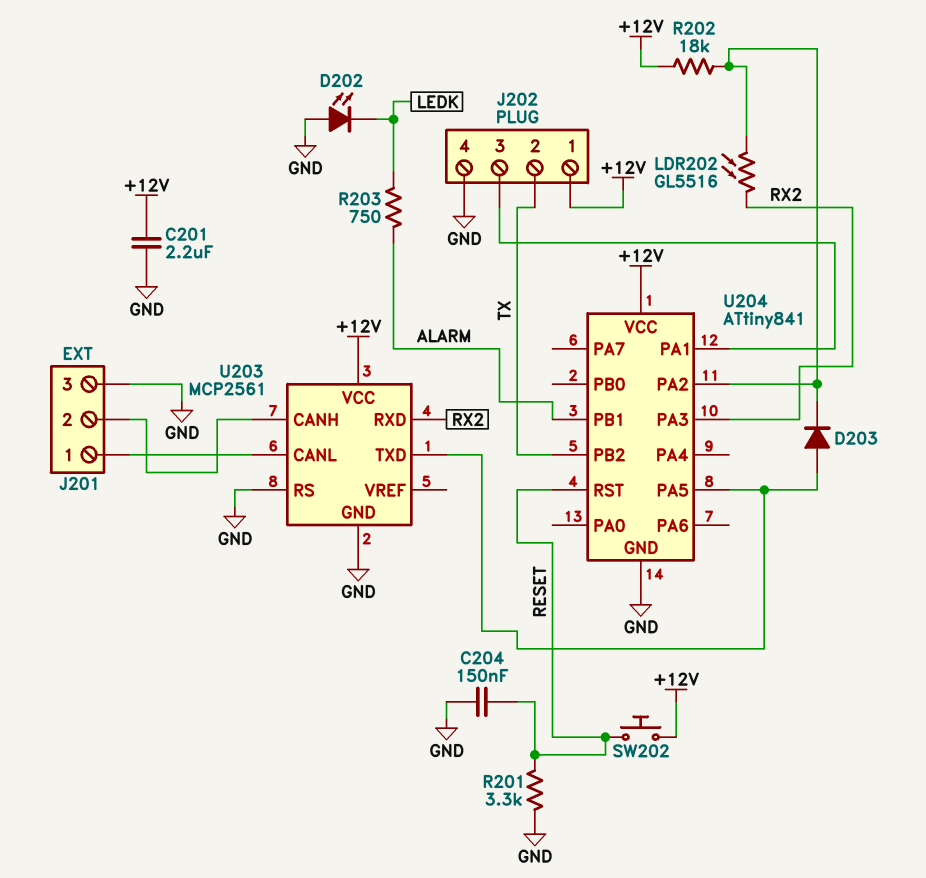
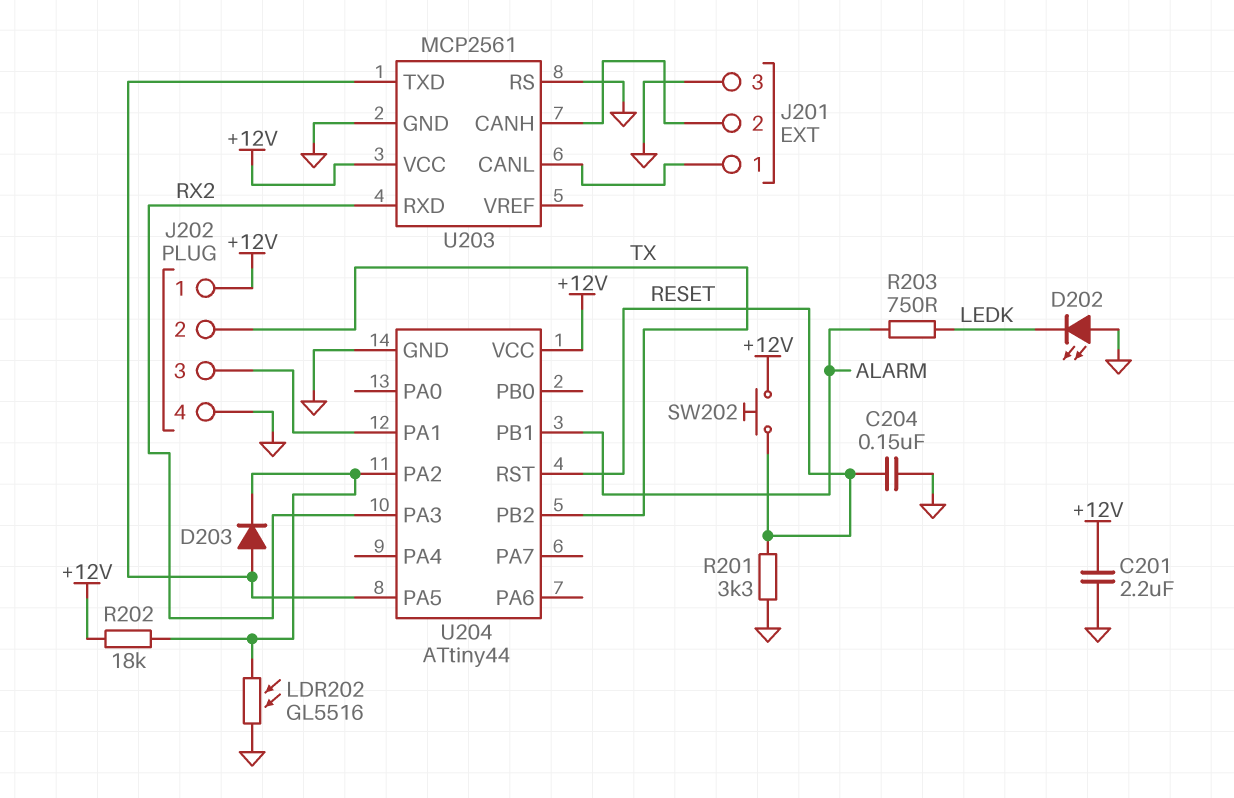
LDR202: GL5516 (RX2, U204/PA2) -> GL5516 (GND, U204/PA2)
U204: ATtiny841 -> ATtiny44

